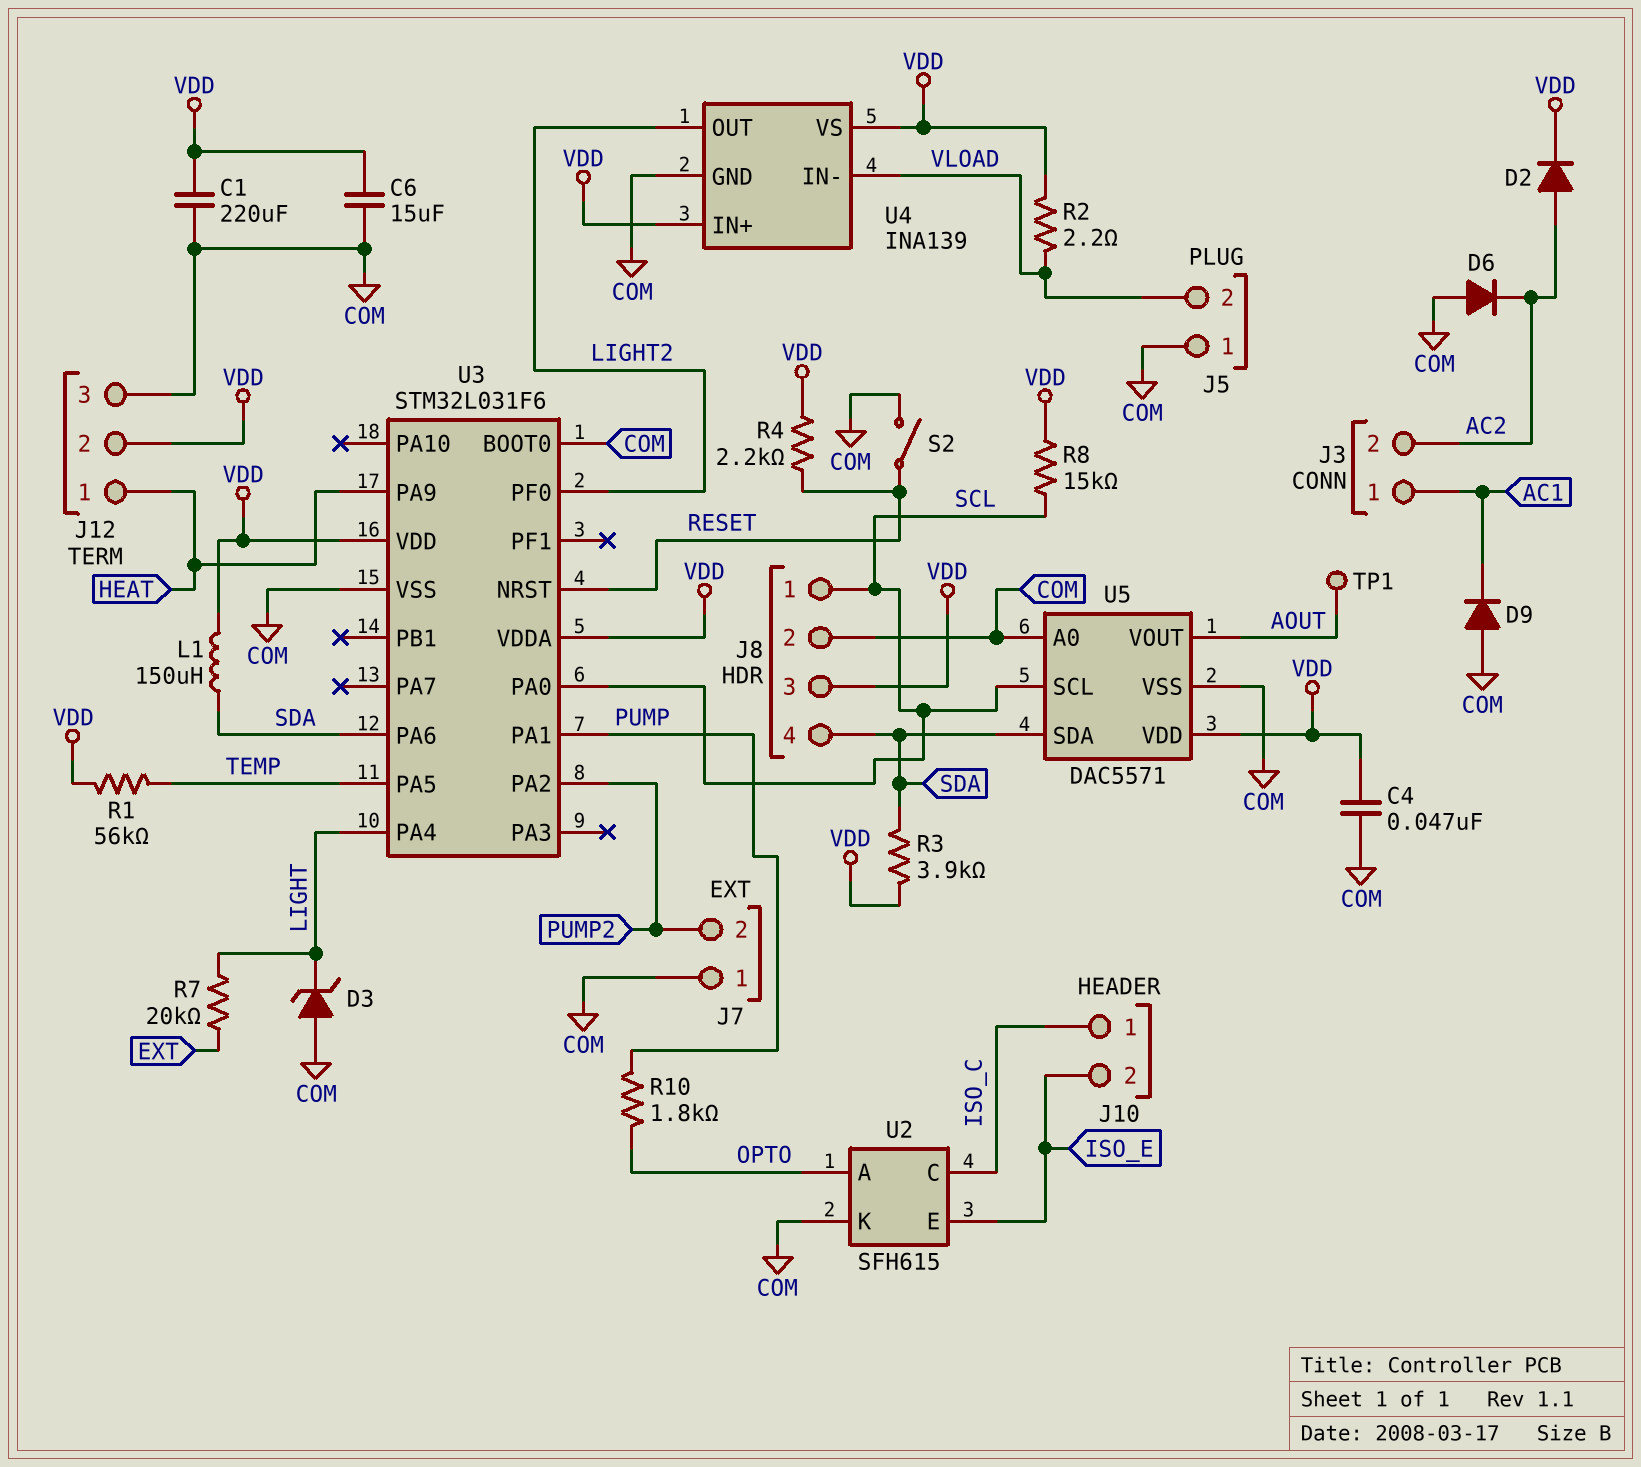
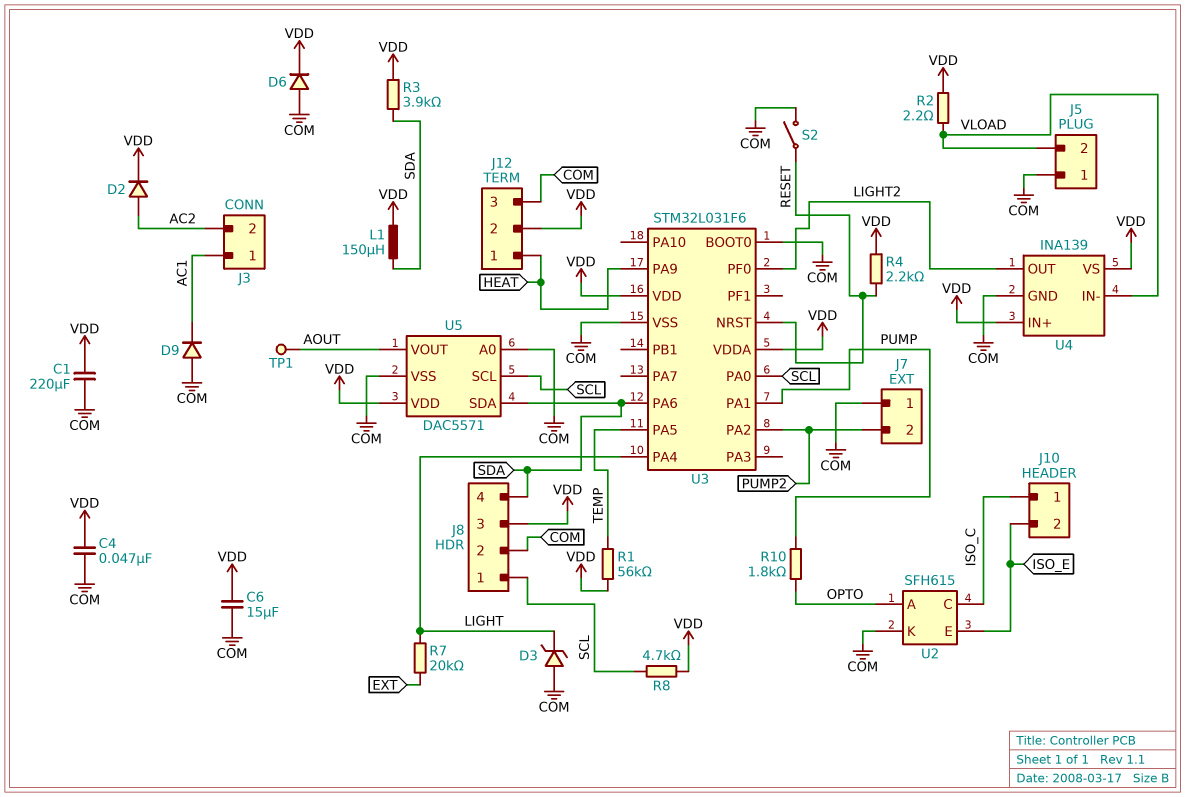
D6: diode (A COM, K AC2) -> diode (A COM, K VDD)
R8: 15k (SCL, VDD) -> 4.7k (SCL, VDD)

